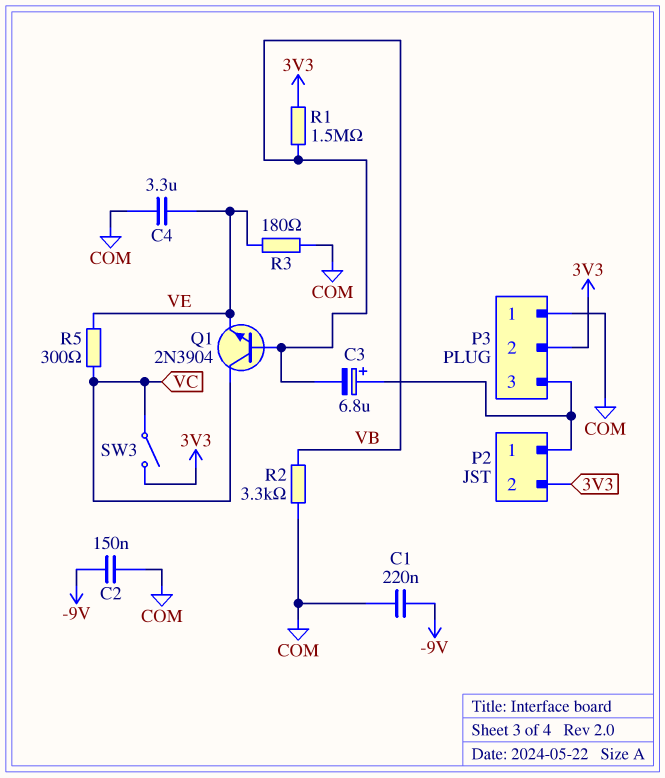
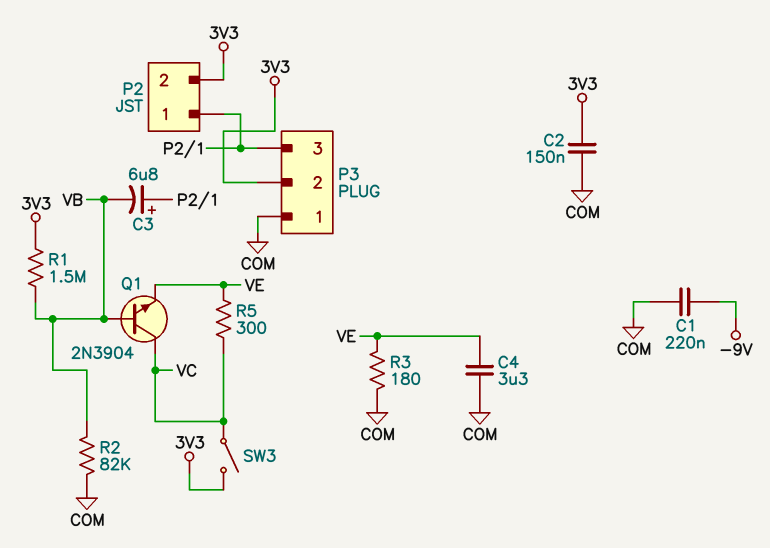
C2: 150nF (-9V, COM) -> 150nF (3V3, COM)
R2: 3.3k (COM, VB) -> 82k (COM, VB)

